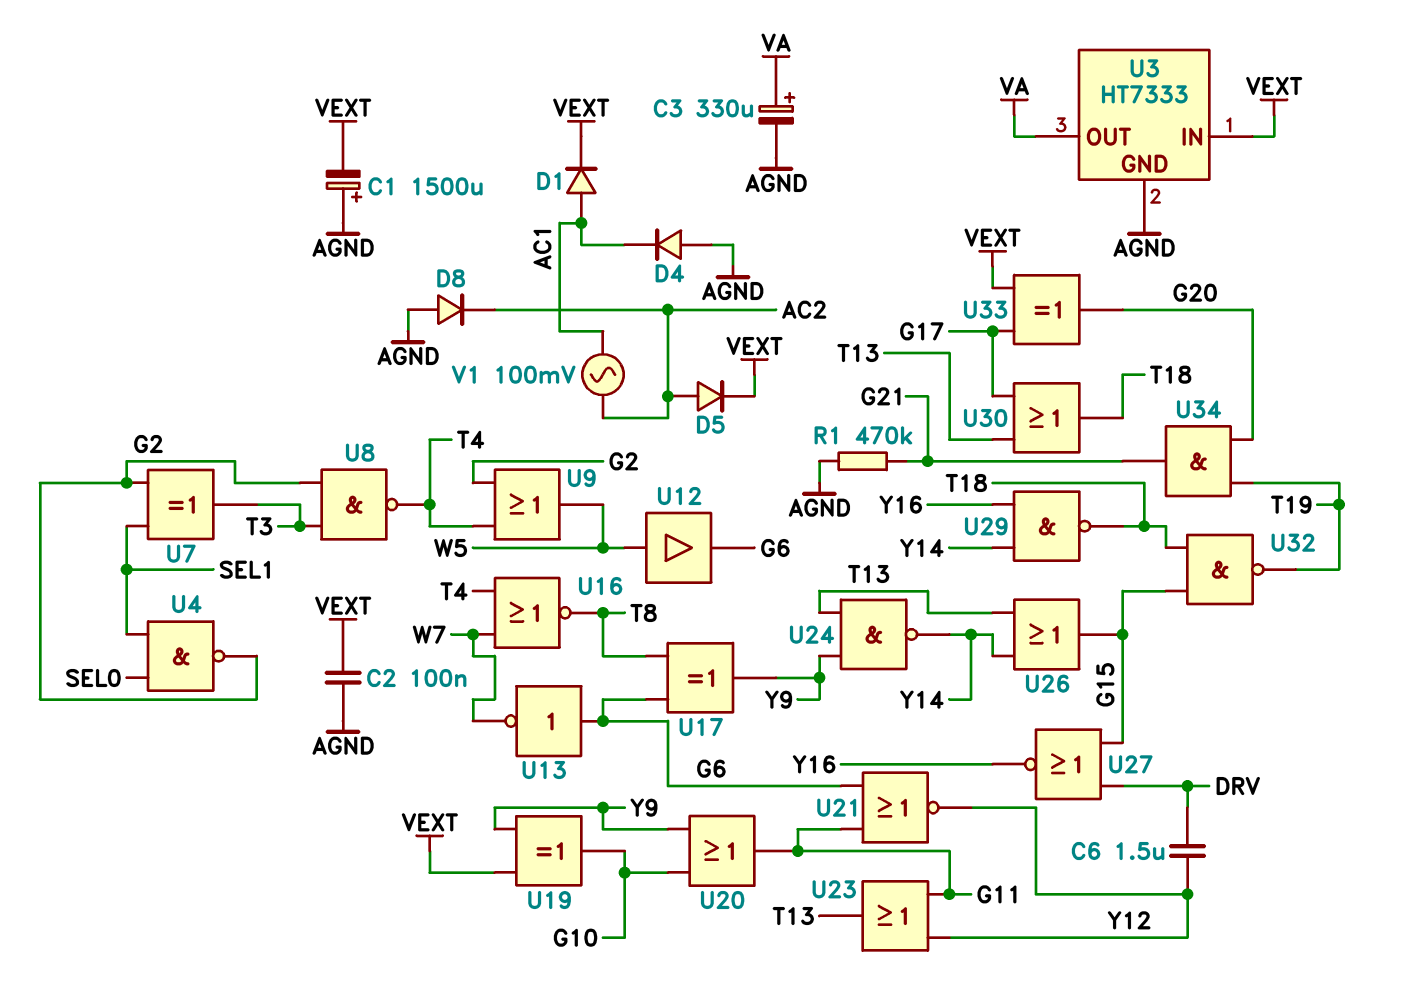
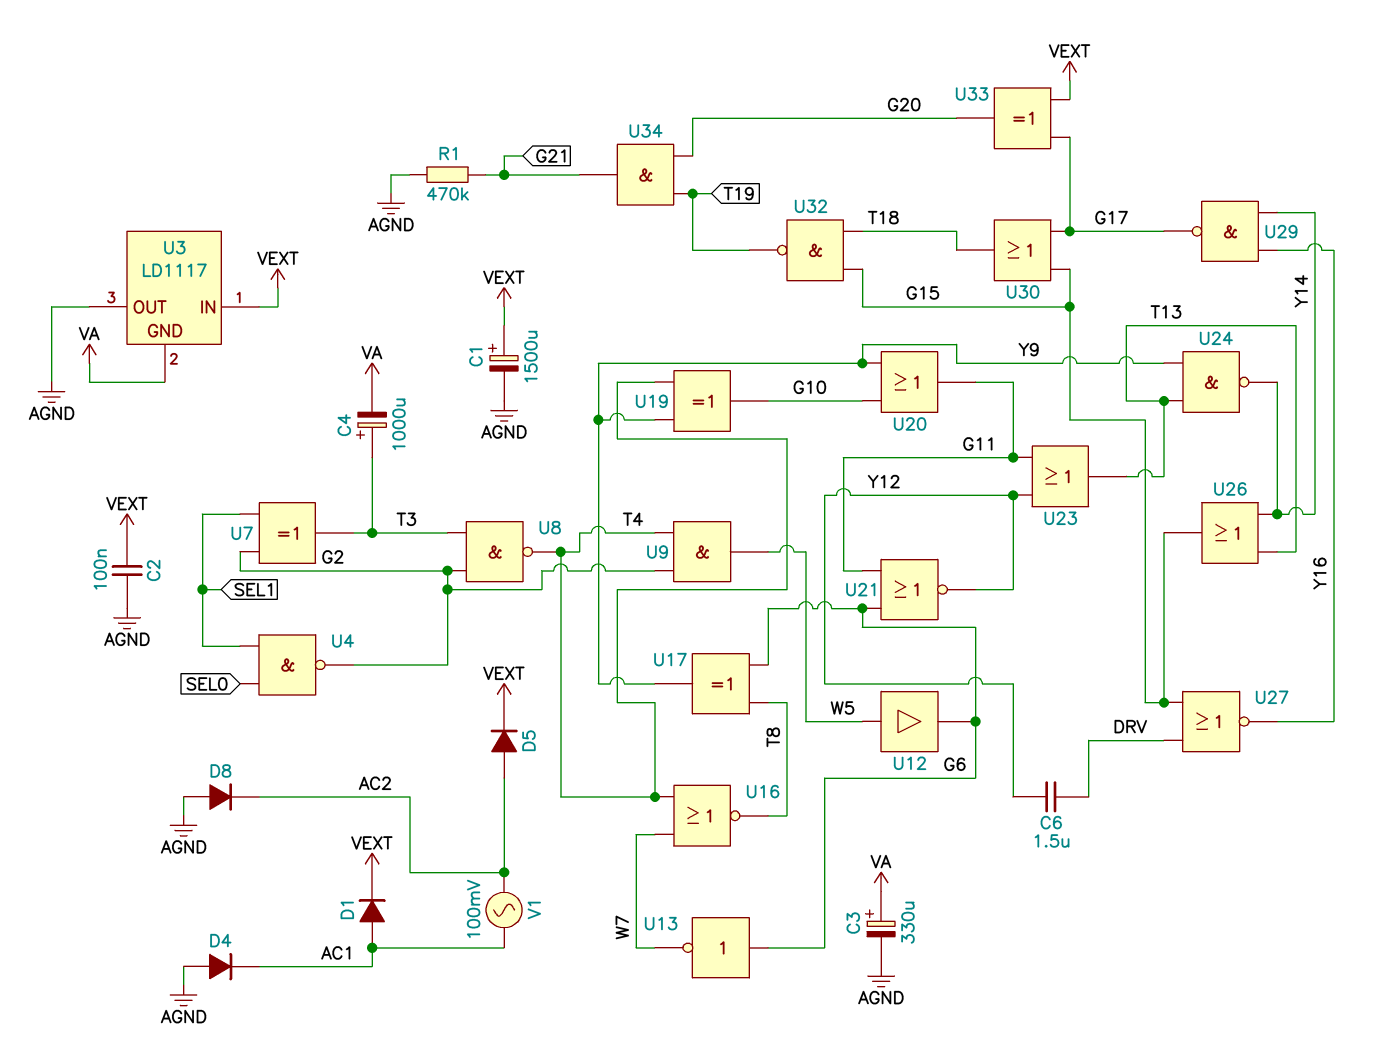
C1: 1500uF (plus AGND, minus VEXT) -> 1500uF (plus VEXT, minus AGND)
C4: none -> 1000uF (plus T3, minus VA)
U3: HT7333 -> LD1117
U3 pin GND: AGND -> VA
U3 pin OUT: VA -> AGND
U9: OR (in G2, in T4, out W5) -> AND (in G2, in T4, out W5)
U19: XOR (in VEXT, in Y9, out G10) -> XOR (in T4, in Y9, out G10)
U29: NAND (in Y14, in Y16, out T18) -> NAND (in Y14, in Y16, out G17)
U30: OR (in G17, in T13, out T18) -> OR (in G15, in G17, out T18)

